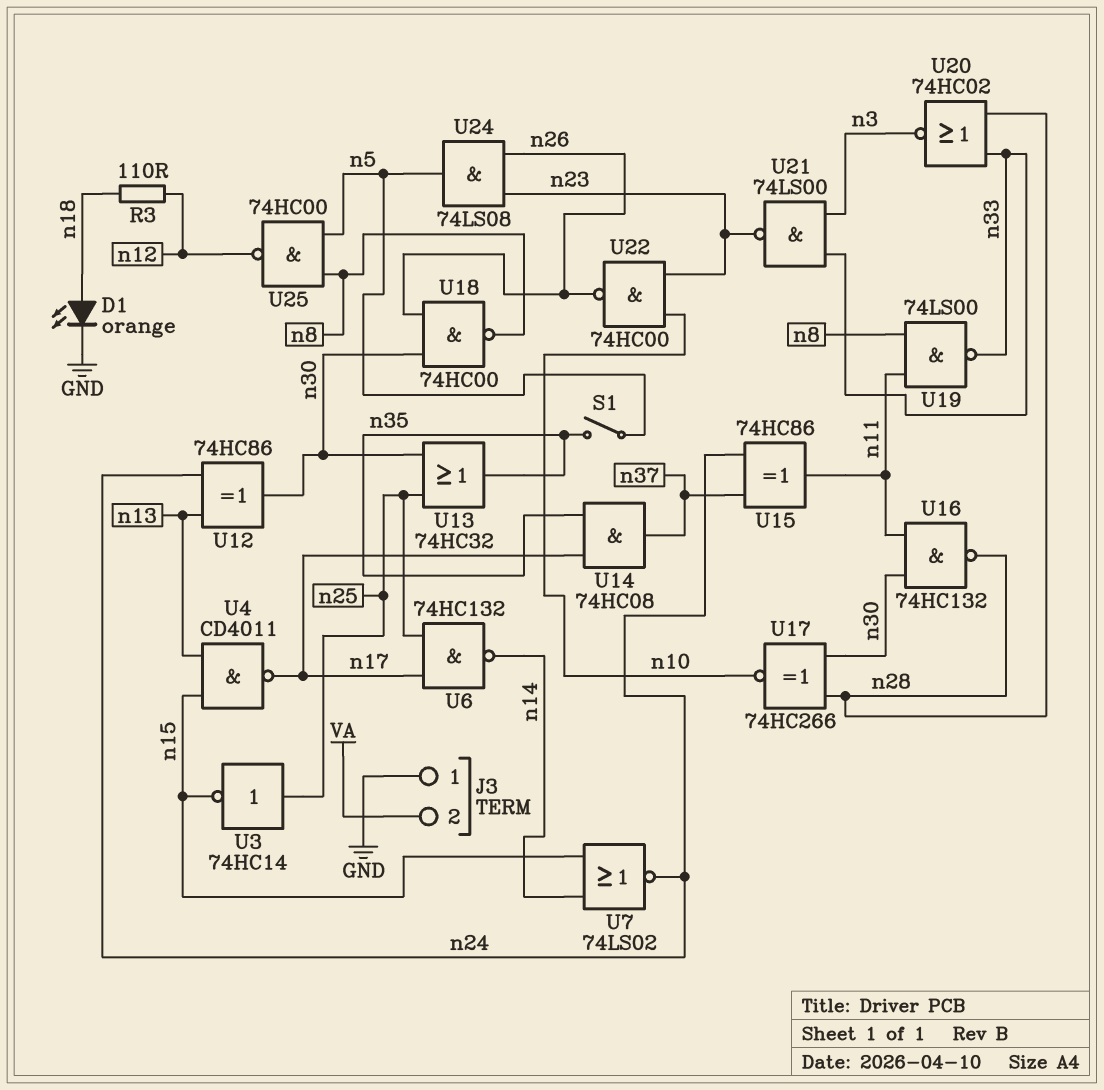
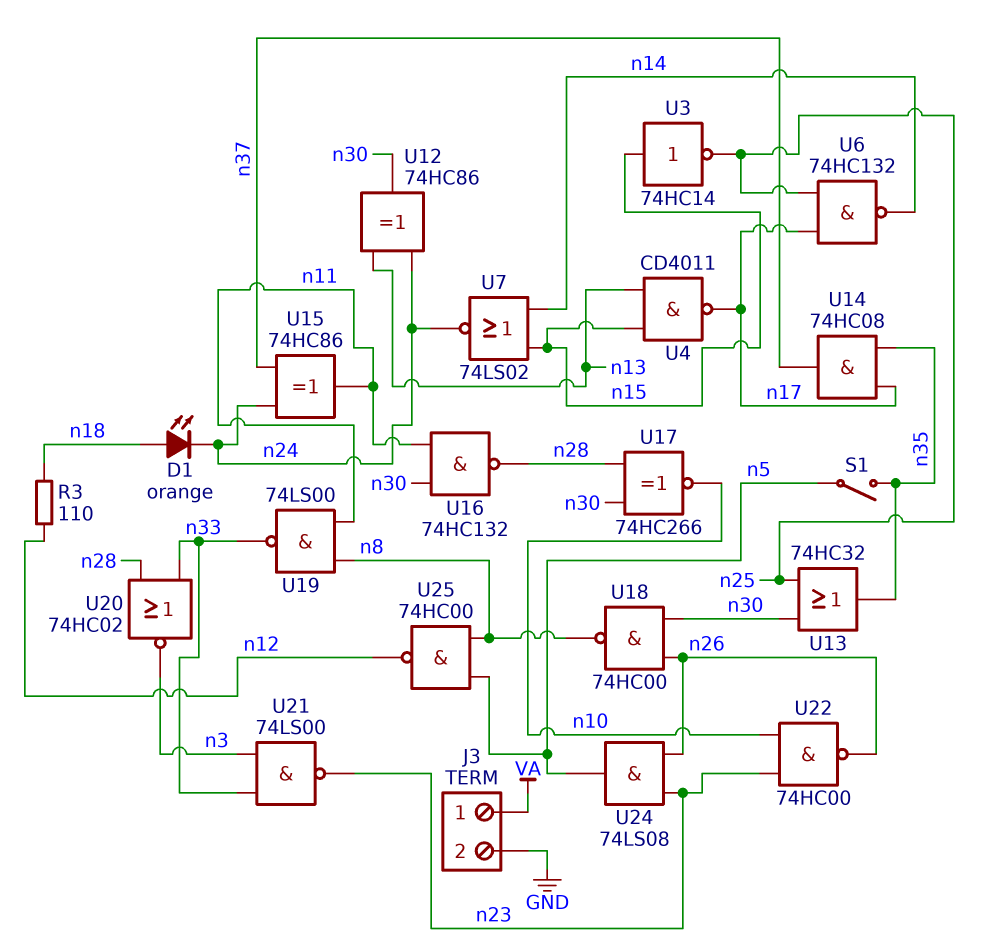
D1: LED orange (A n18, K GND) -> LED orange (A n18, K n24)
J3 pin 1: GND -> VA
J3 pin 2: VA -> GND
U3: NOT 74HC14 (in n25, out n15) -> NOT 74HC14 (in n15, out n25)

